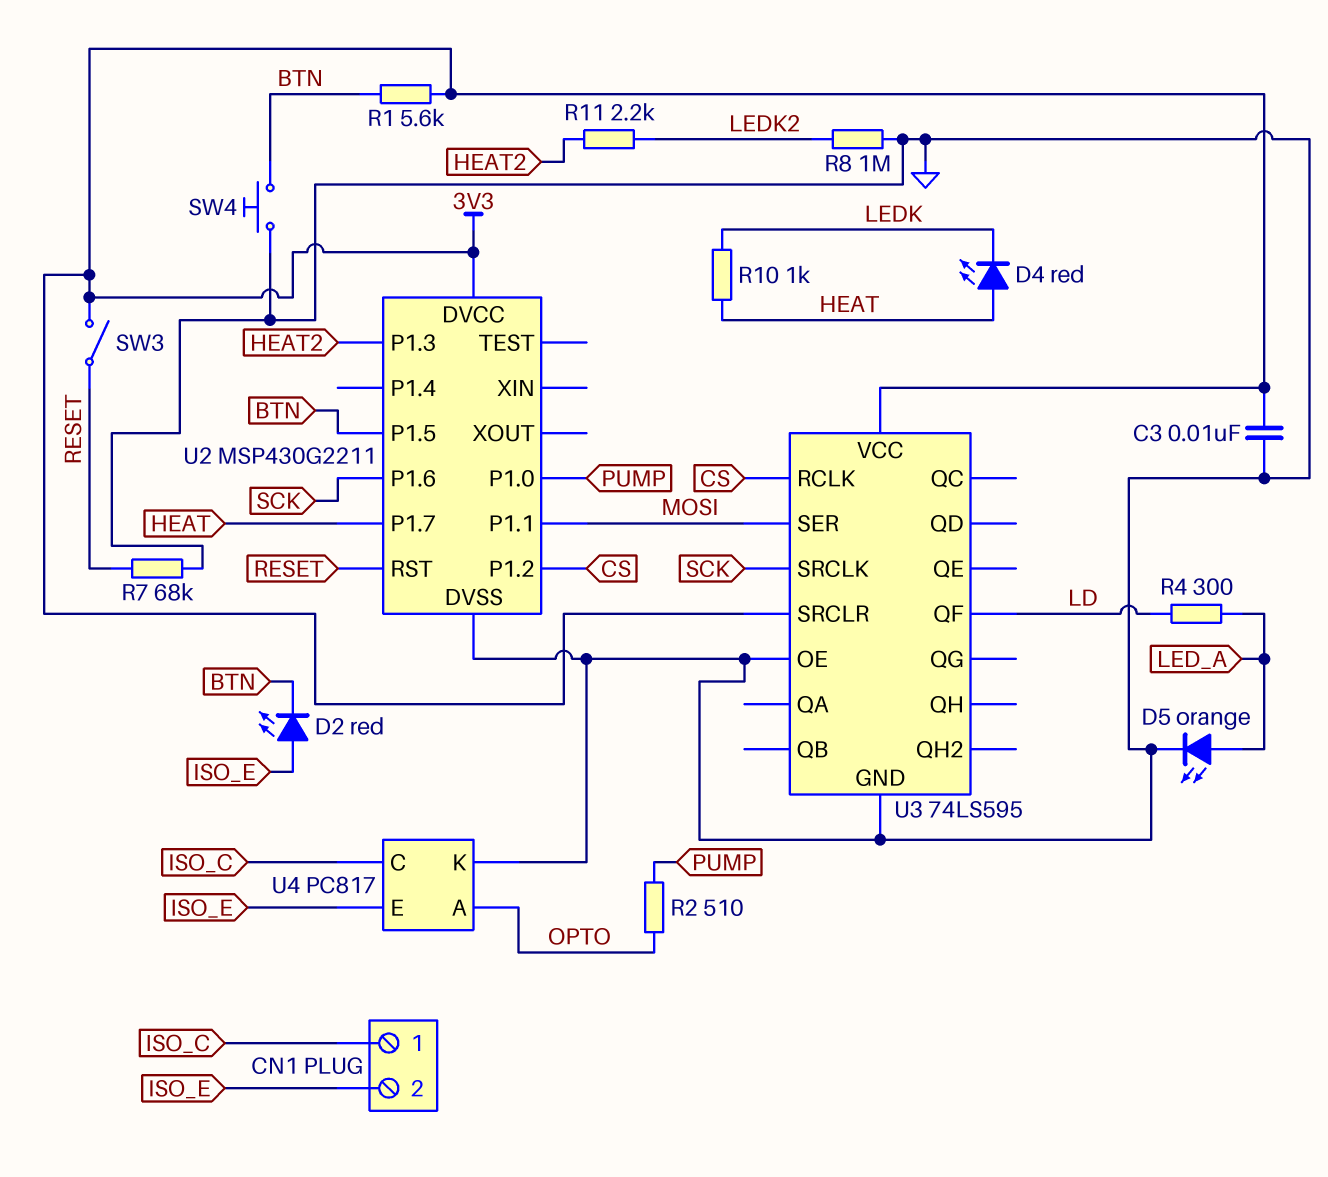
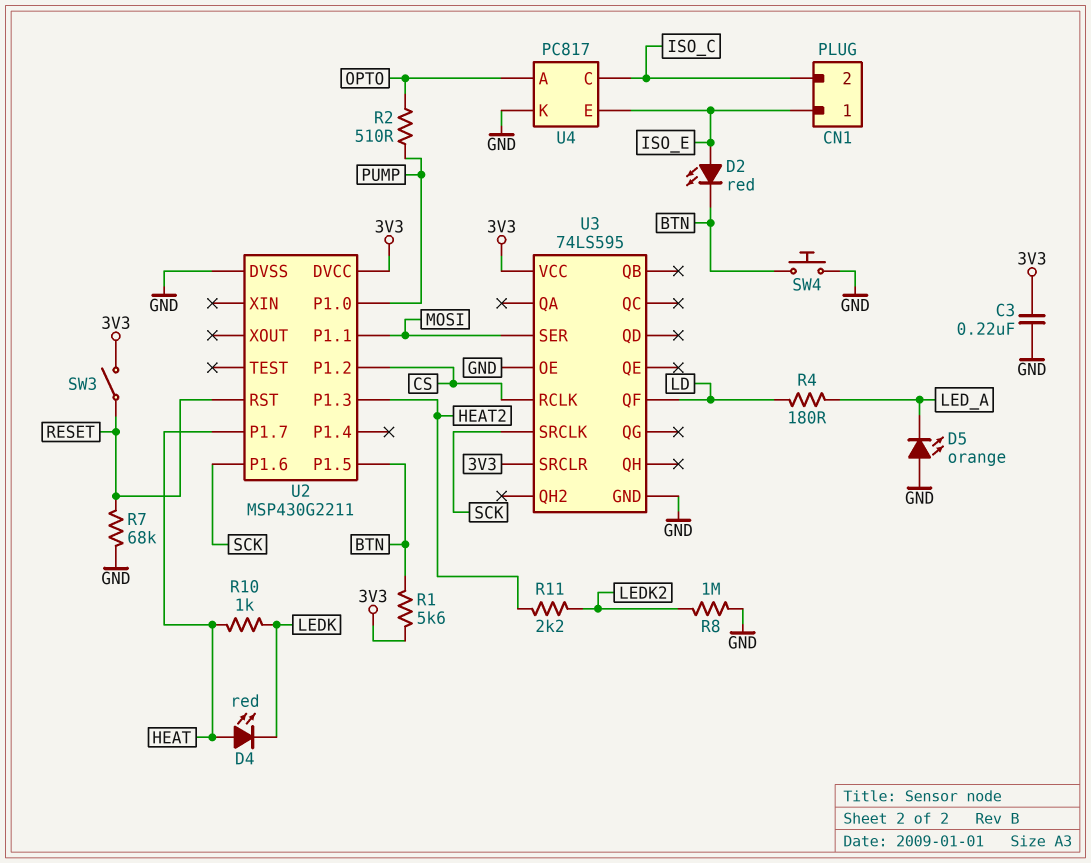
C3: 10nF (3V3, GND) -> 220nF (3V3, GND)
CN1 pin 1: ISO_C -> ISO_E
CN1 pin 2: ISO_E -> ISO_C
D5: LED orange (A LED_A, K GND) -> LED orange (A GND, K LED_A)
R4: 300 (LD, LED_A) -> 180 (LD, LED_A)

